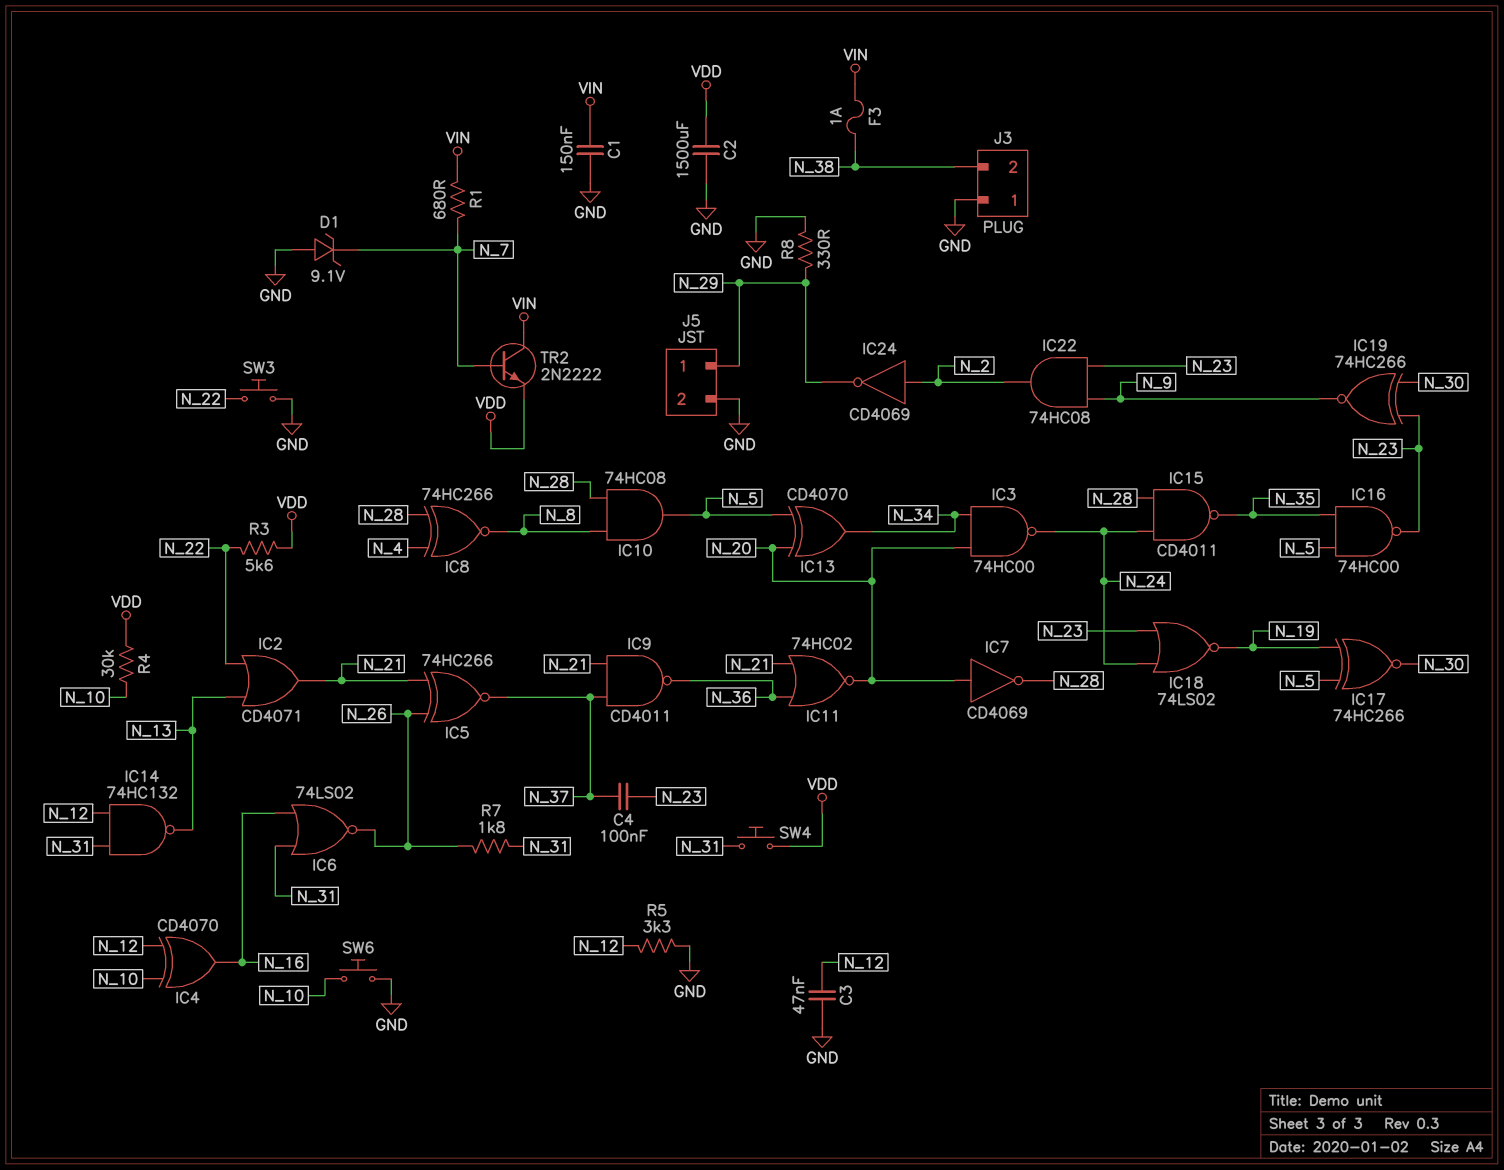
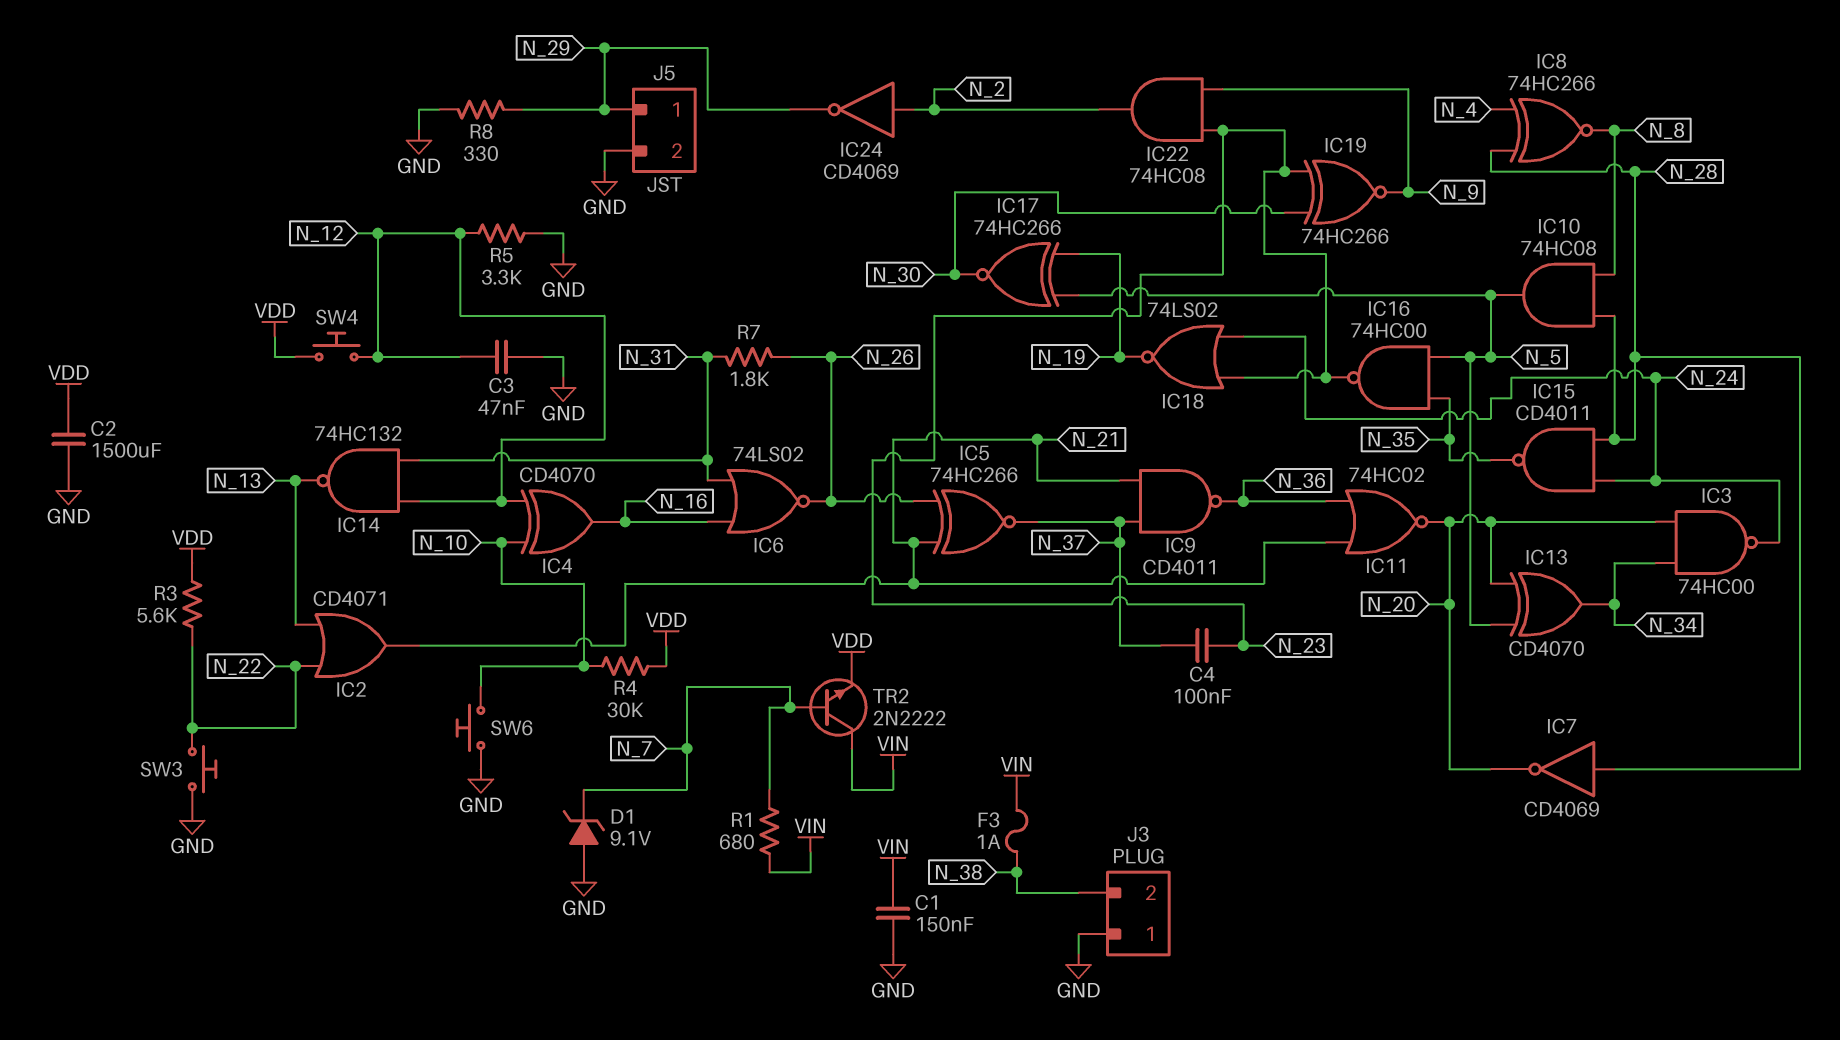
IC7: NOT CD4069 (in N_20, out N_28) -> NOT CD4069 (in N_28, out N_20)
SW4: button (N_31, VDD) -> button (N_12, VDD)

